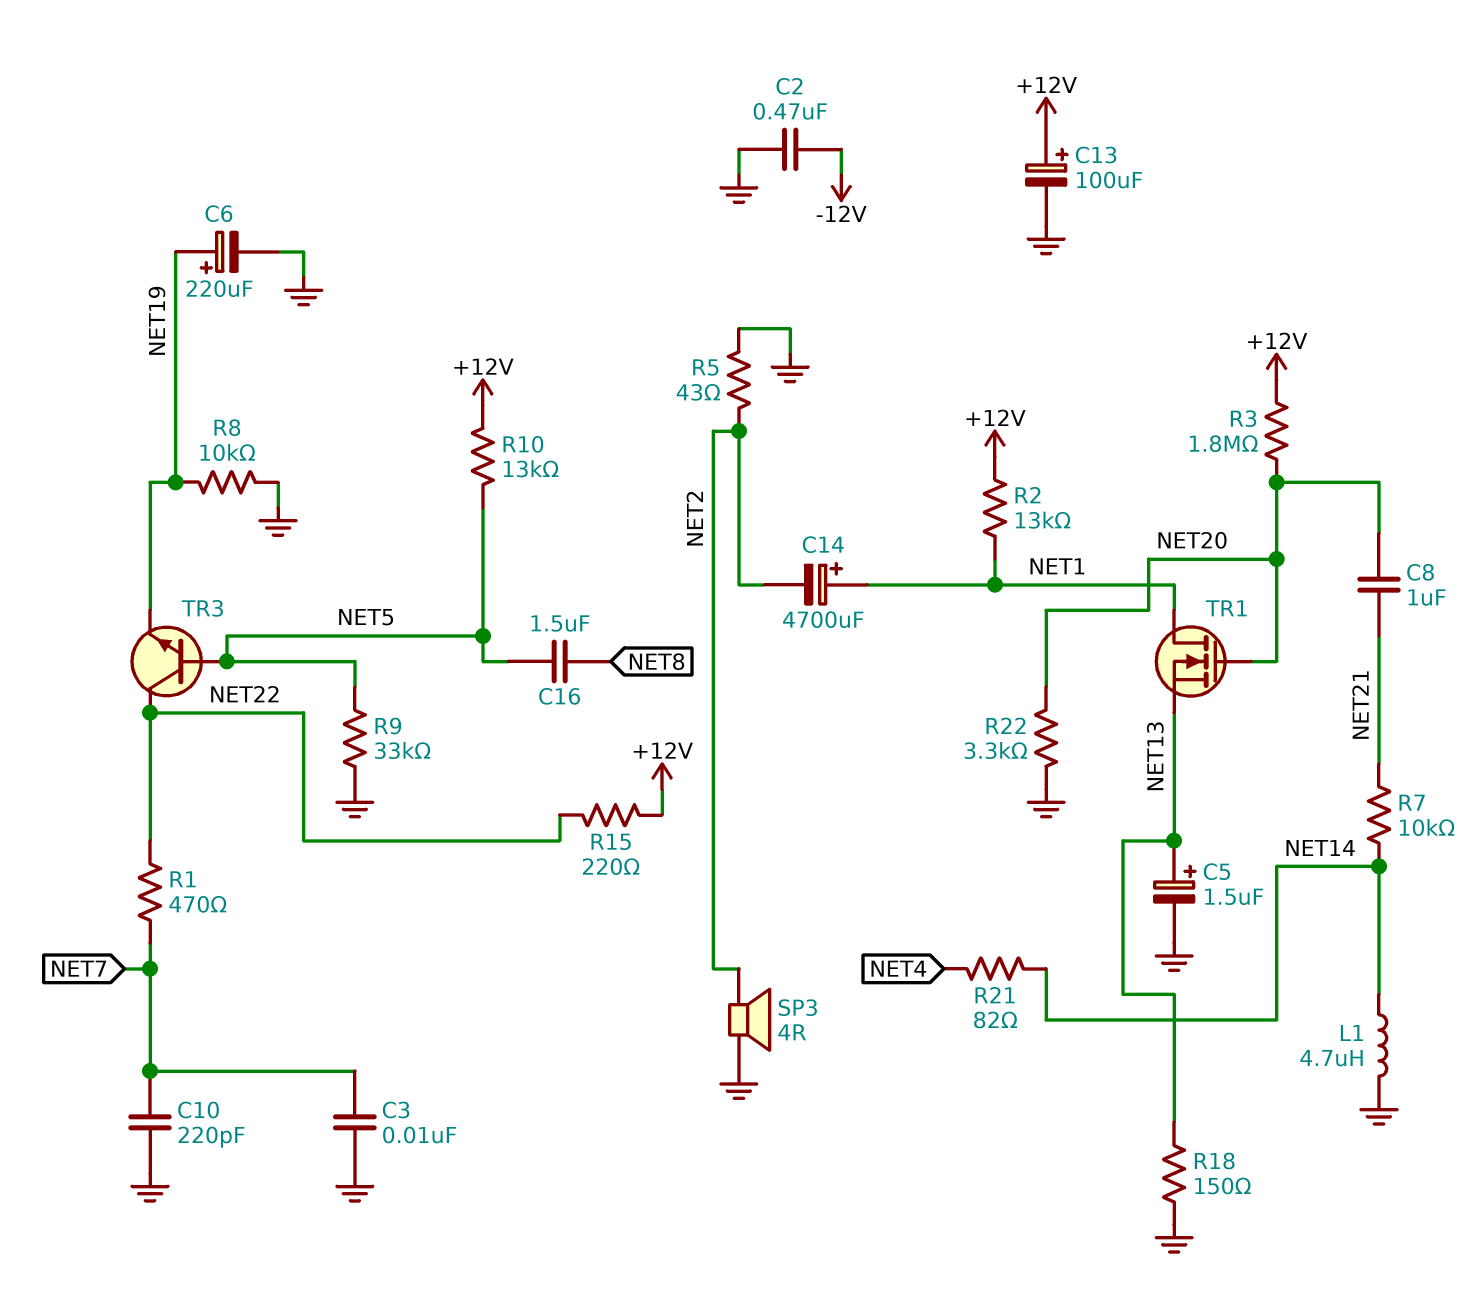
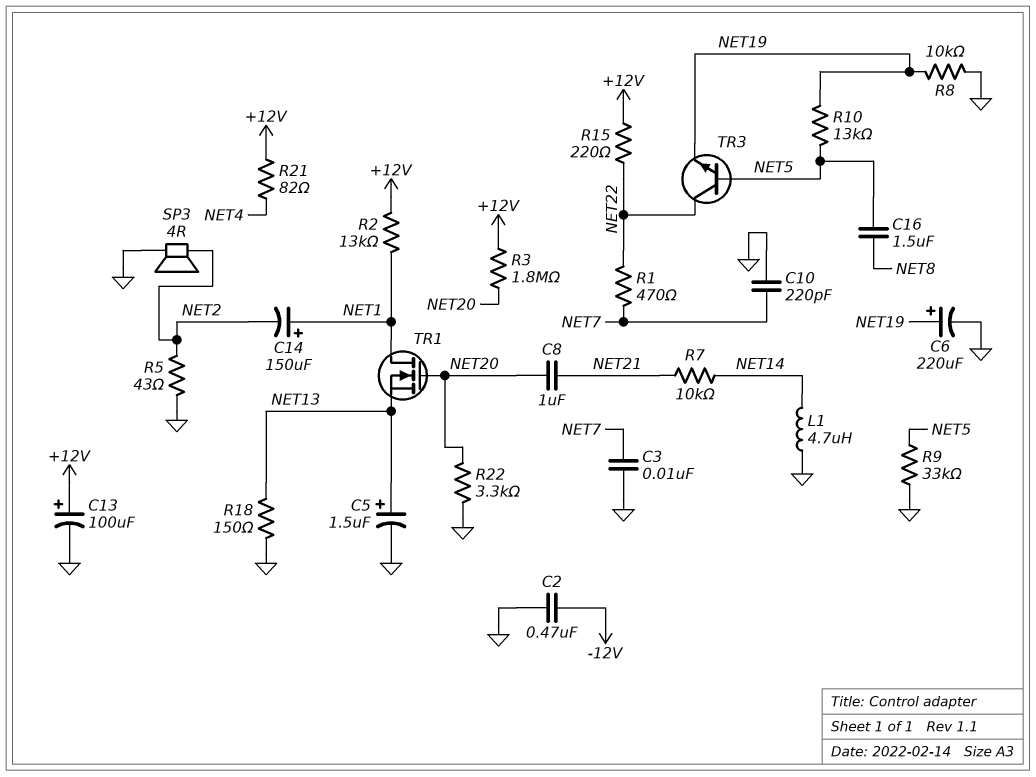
C14: 4700uF (plus NET1, minus NET2) -> 150uF (plus NET1, minus NET2)
R10: 13k (+12V, NET5) -> 13k (NET5, NET19)
R21: 82 (NET4, NET14) -> 82 (+12V, NET4)

